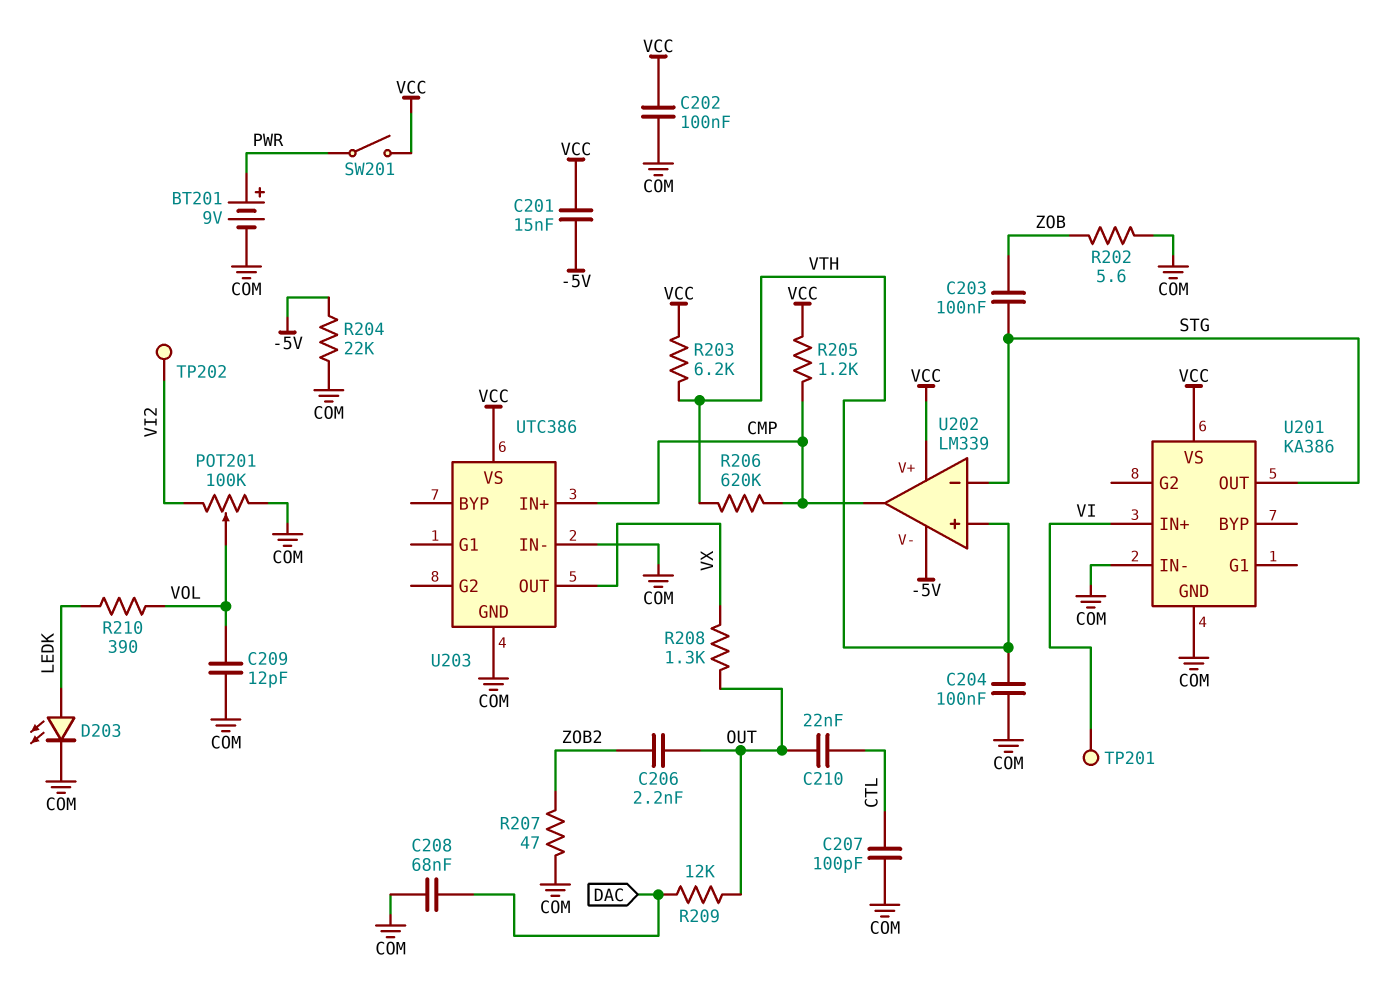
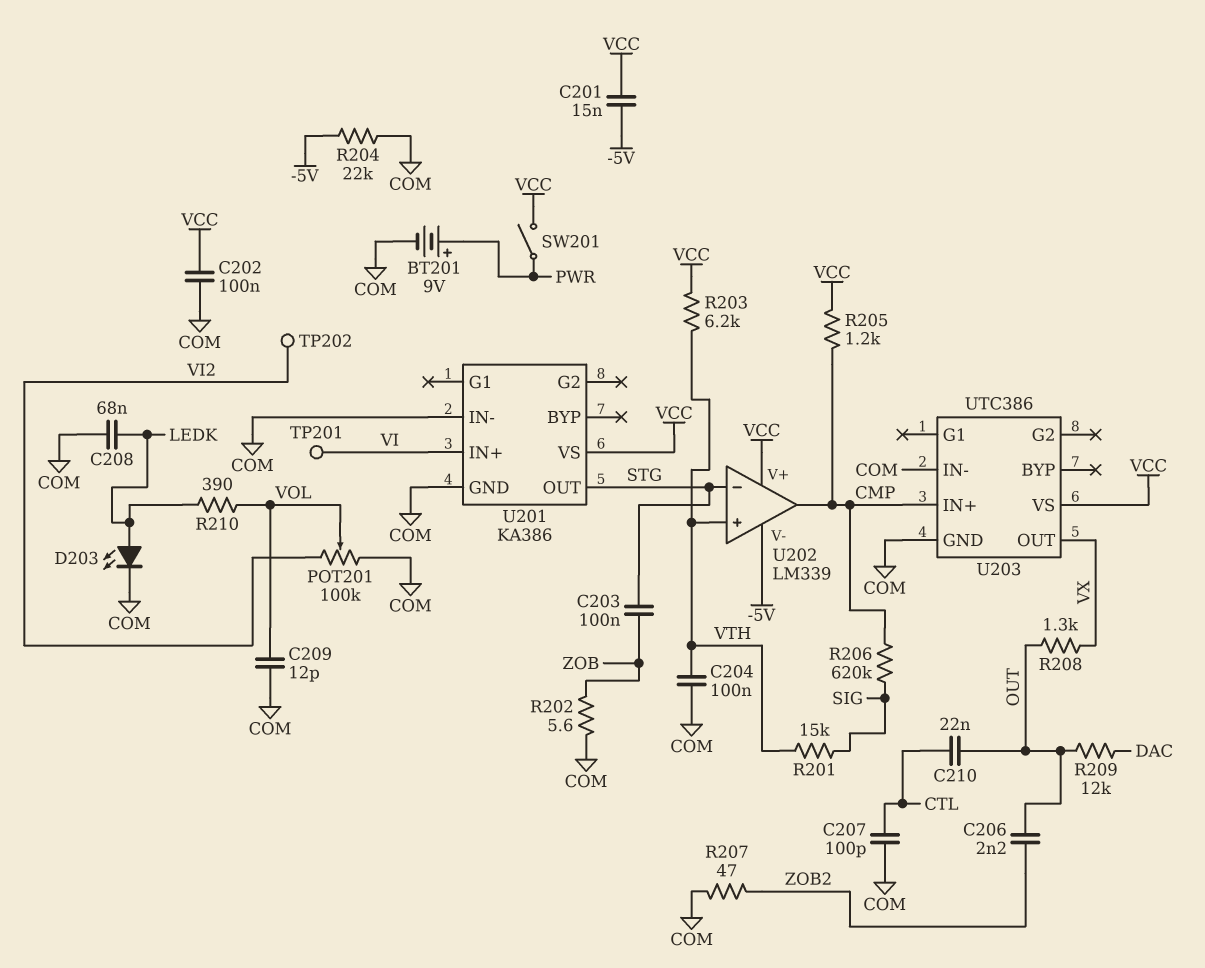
C208: 68nF (COM, DAC) -> 68nF (COM, LEDK)
R201: none -> 15k (SIG, VTH)
R206: 620k (CMP, VTH) -> 620k (CMP, SIG)

